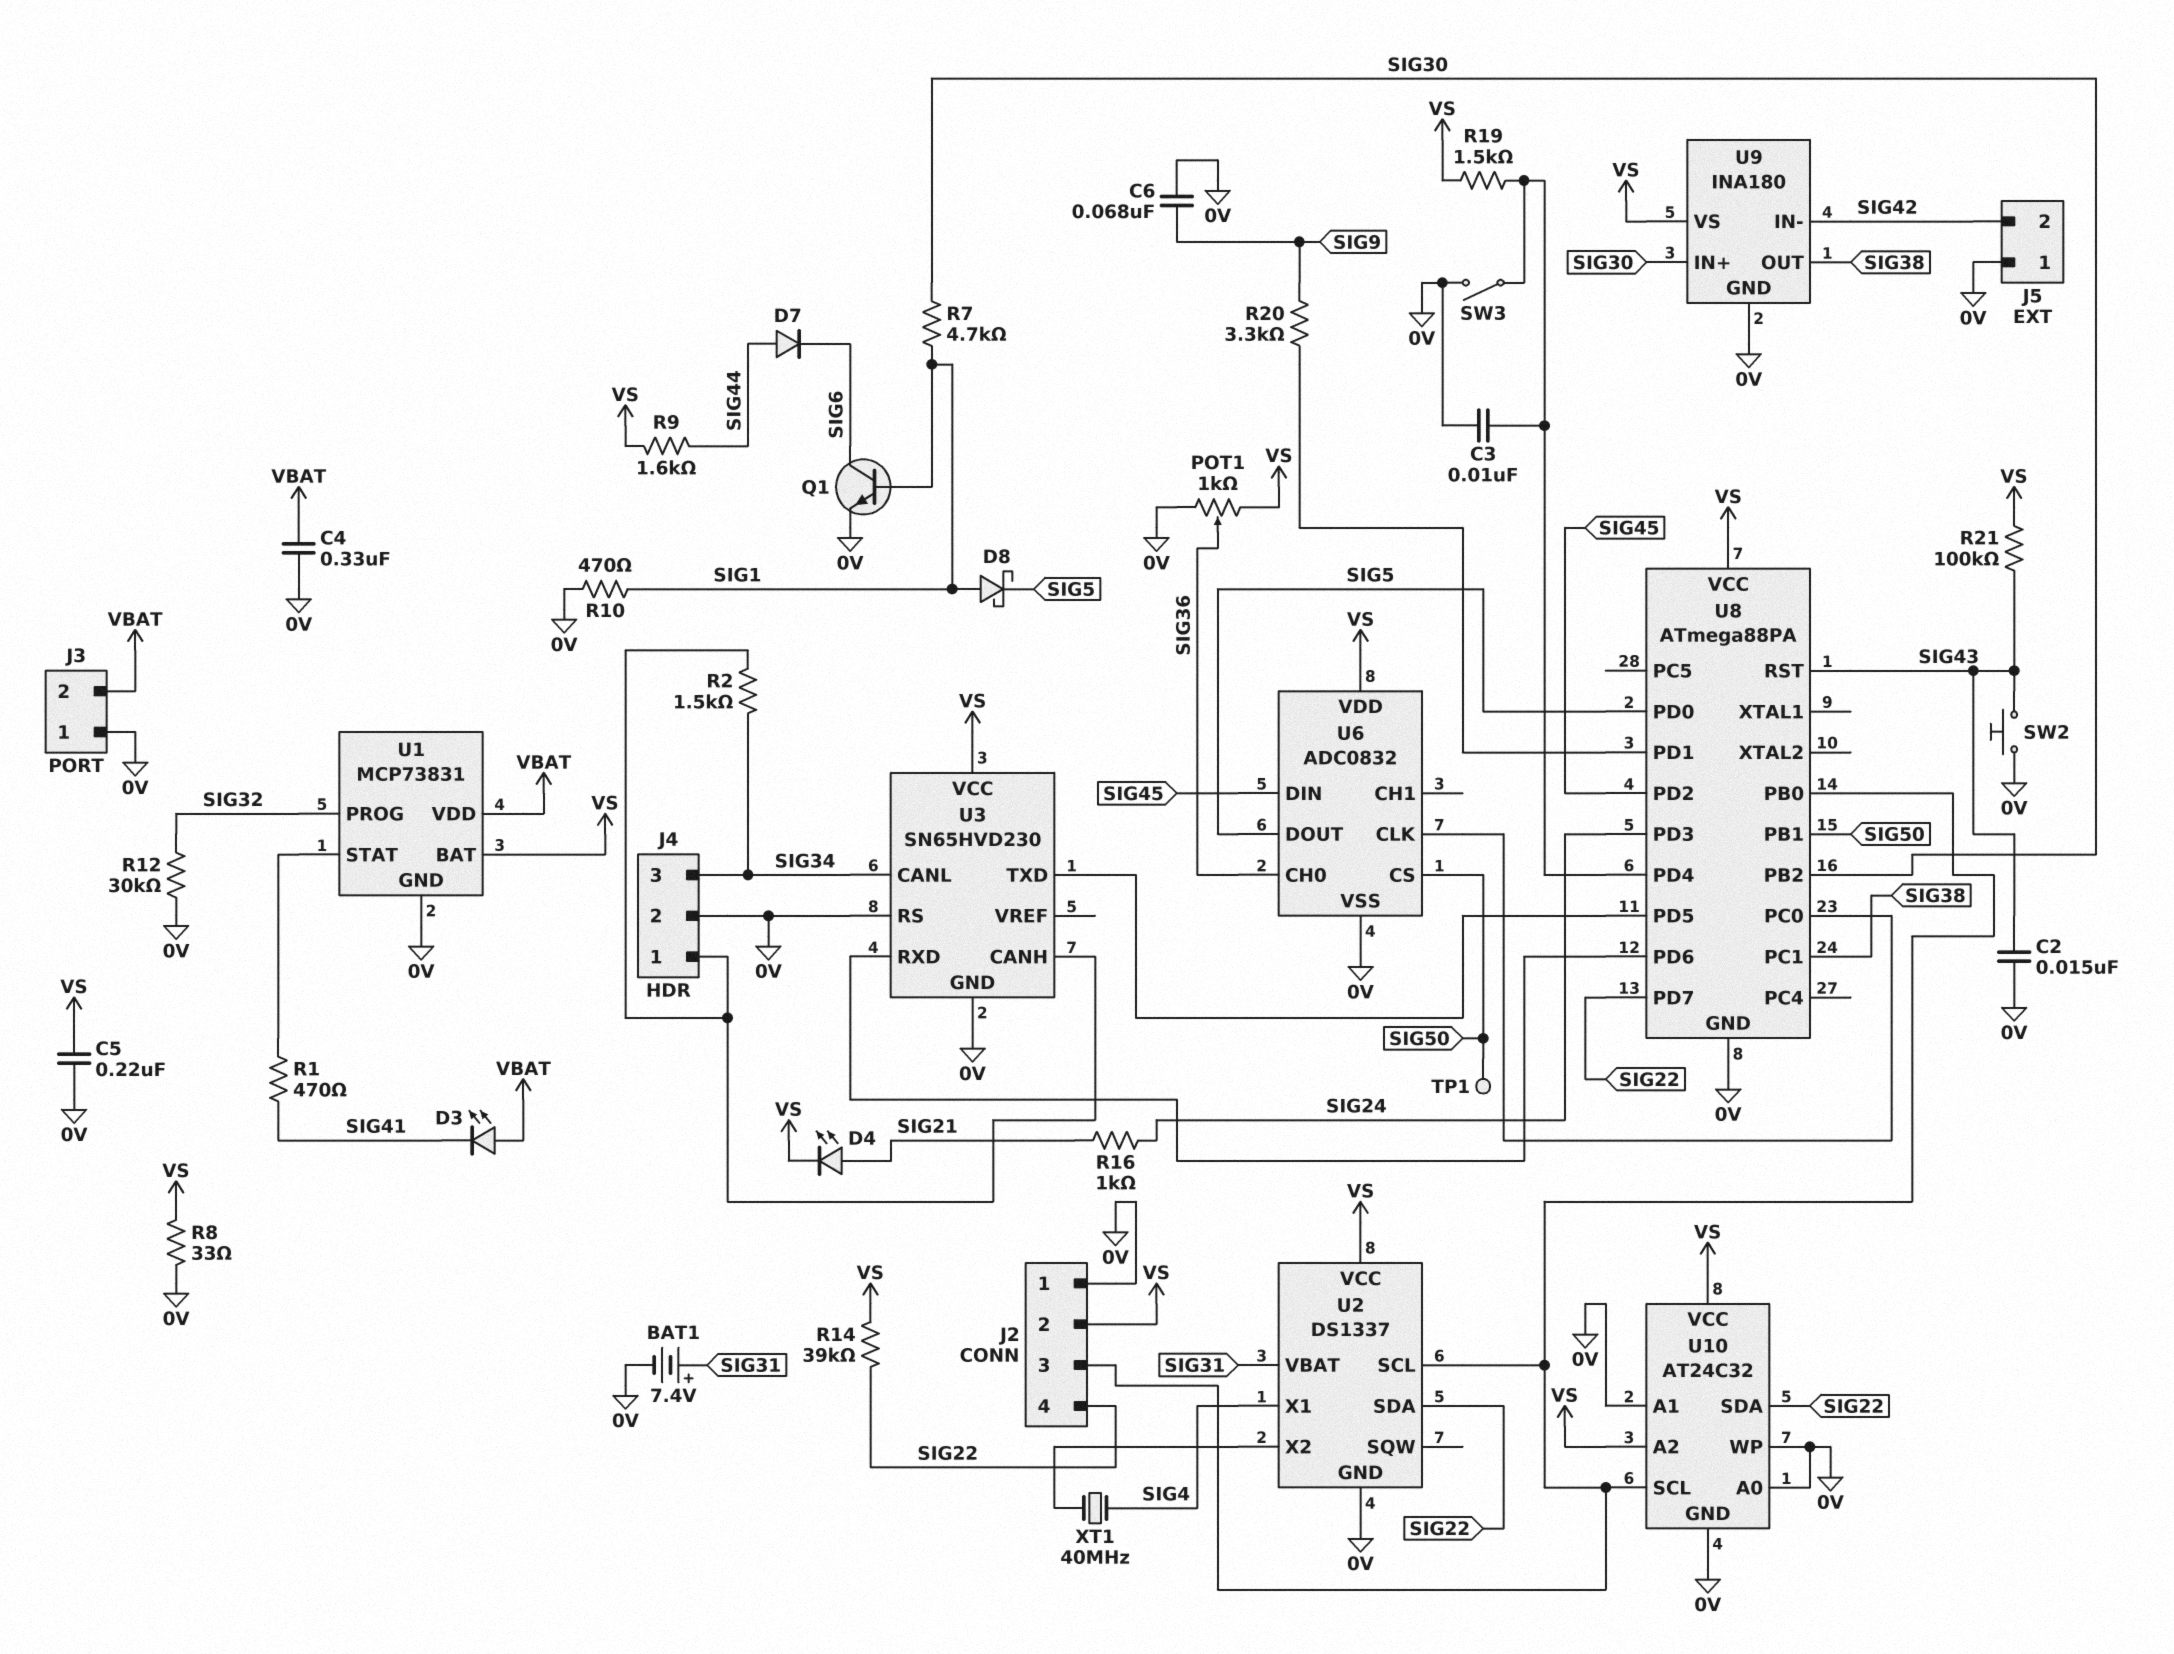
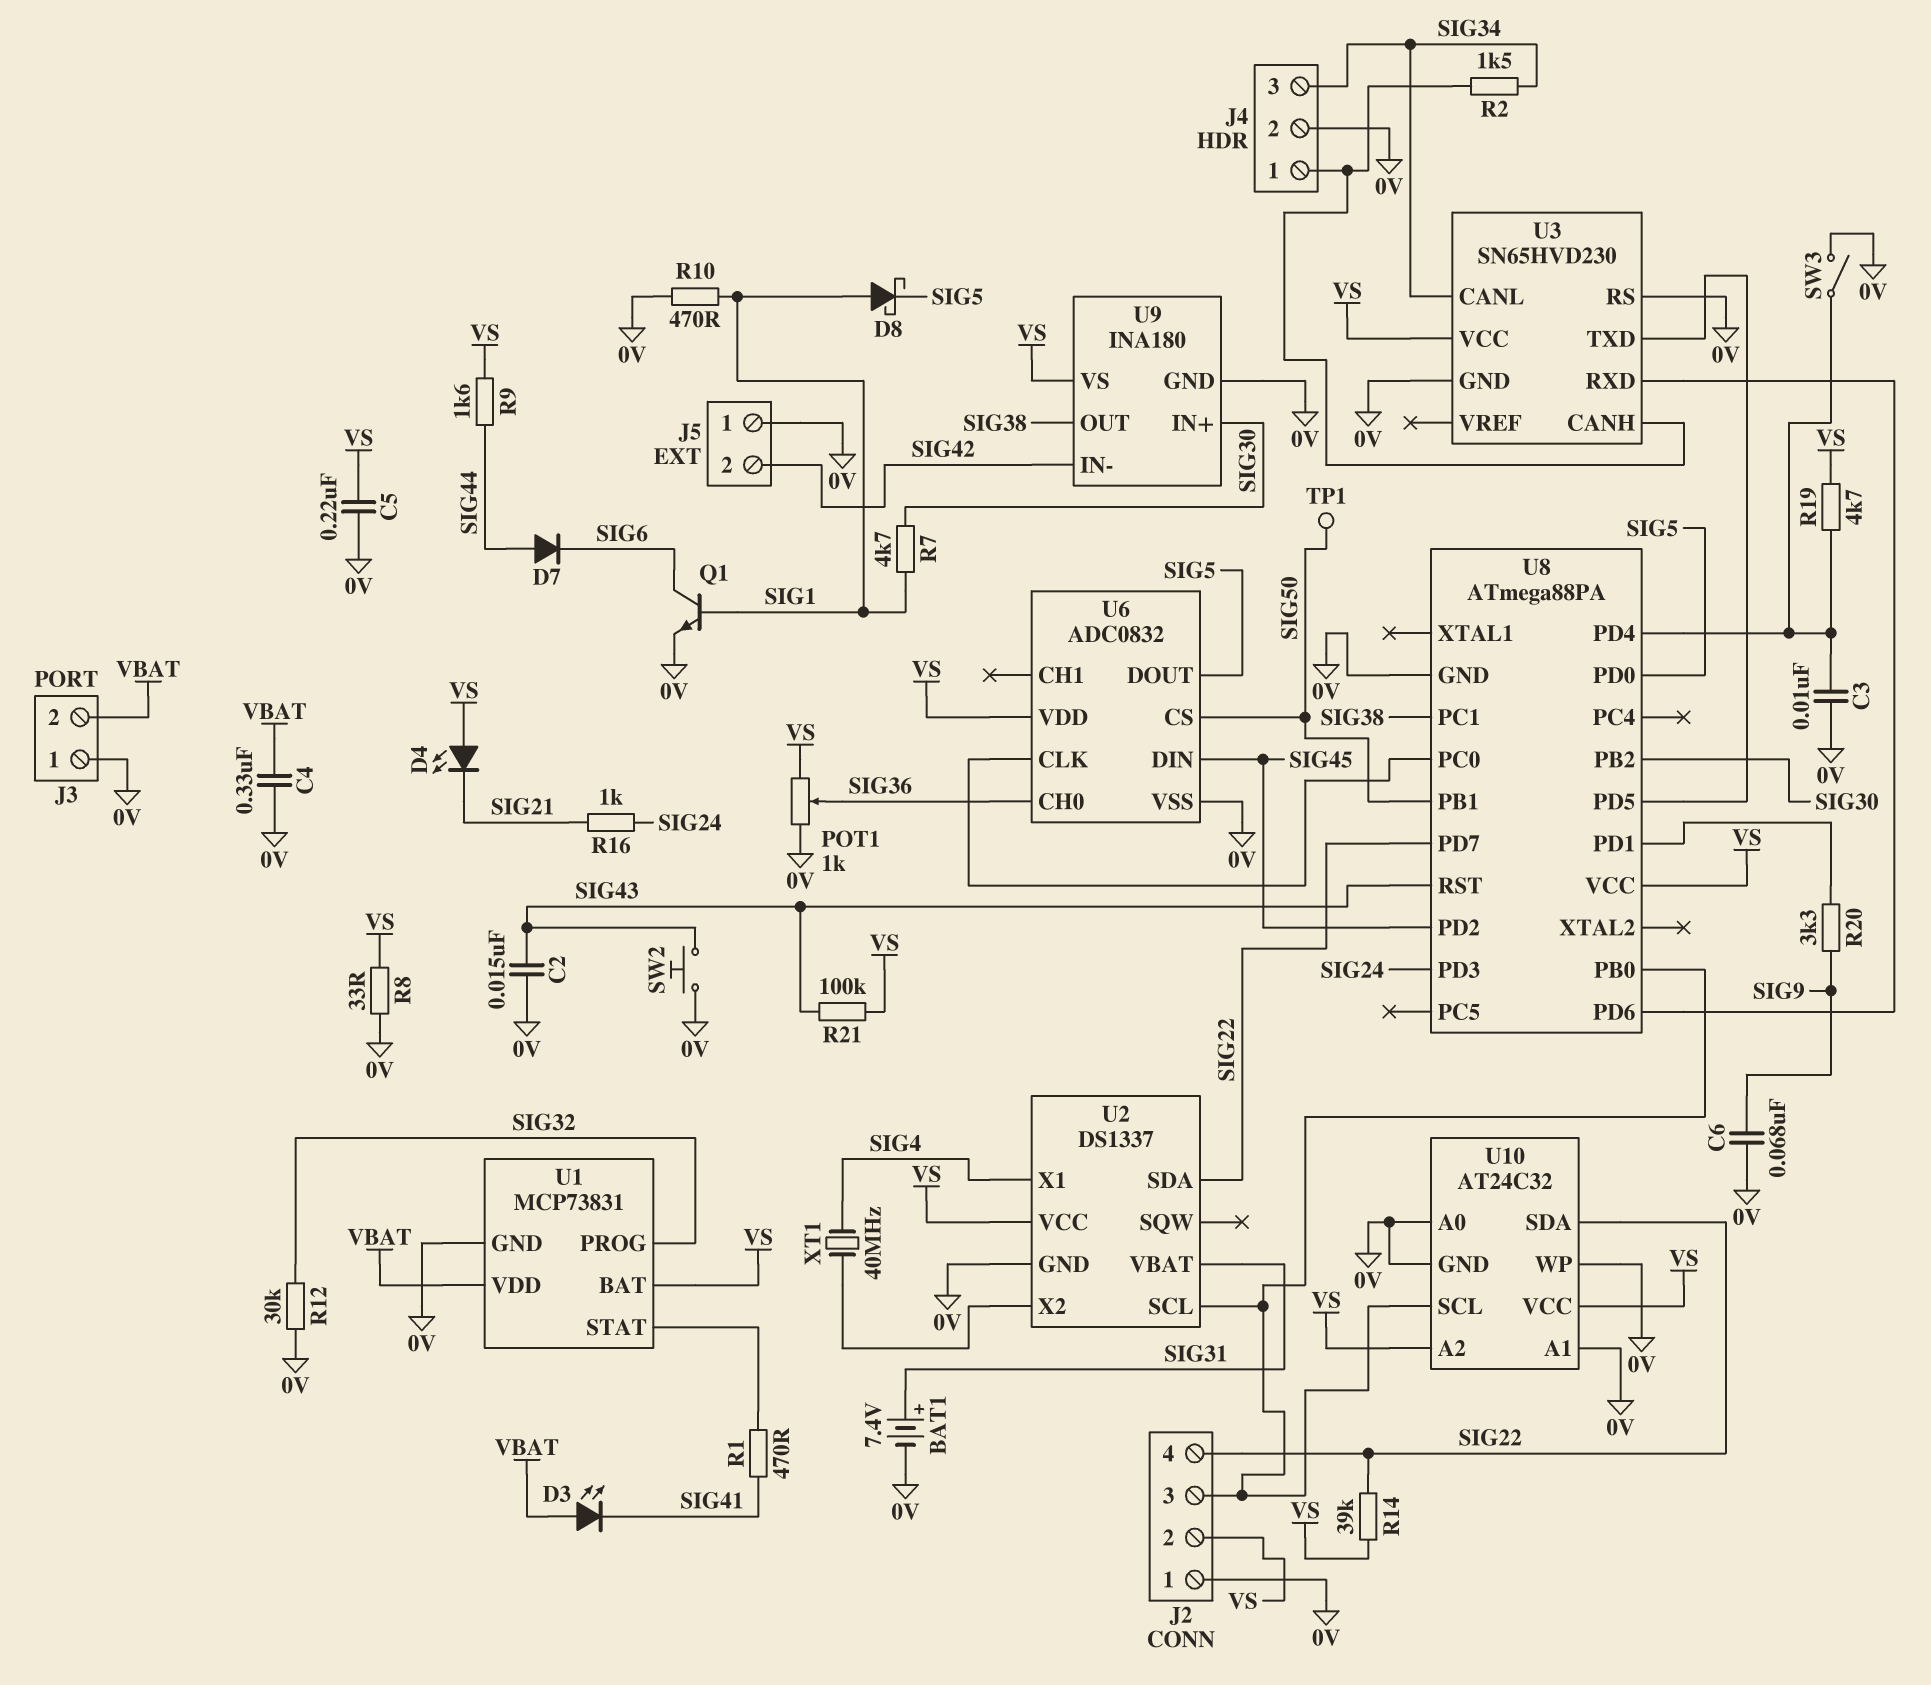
D4: LED (A SIG21, K VS) -> LED (A VS, K SIG21)
R19: 1.5k (U8/PD4, VS) -> 4.7k (U8/PD4, VS)

